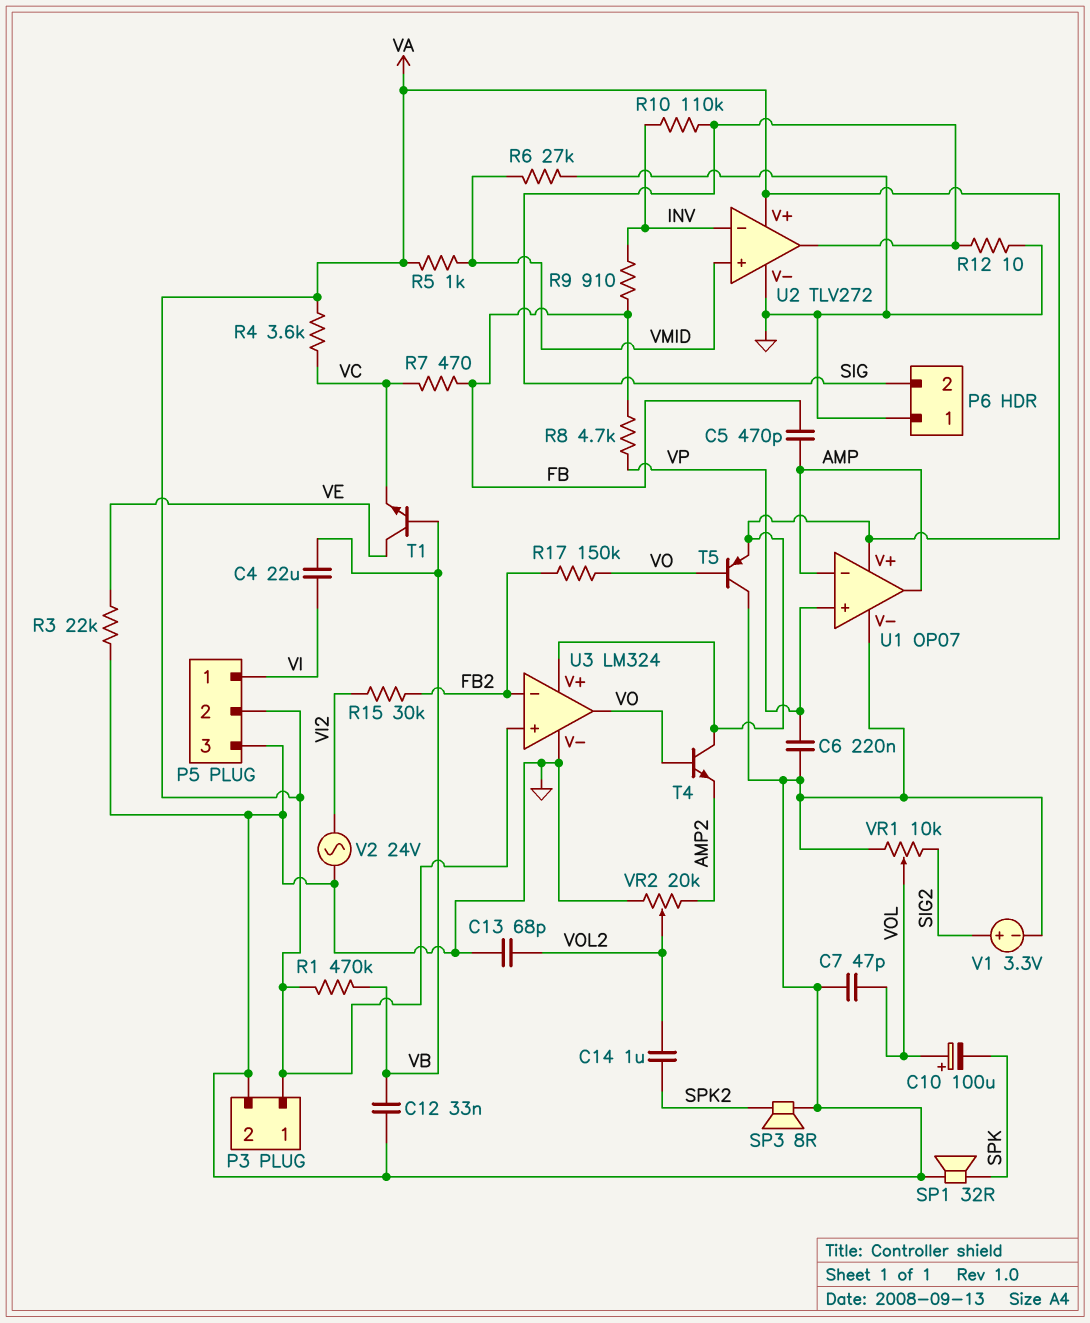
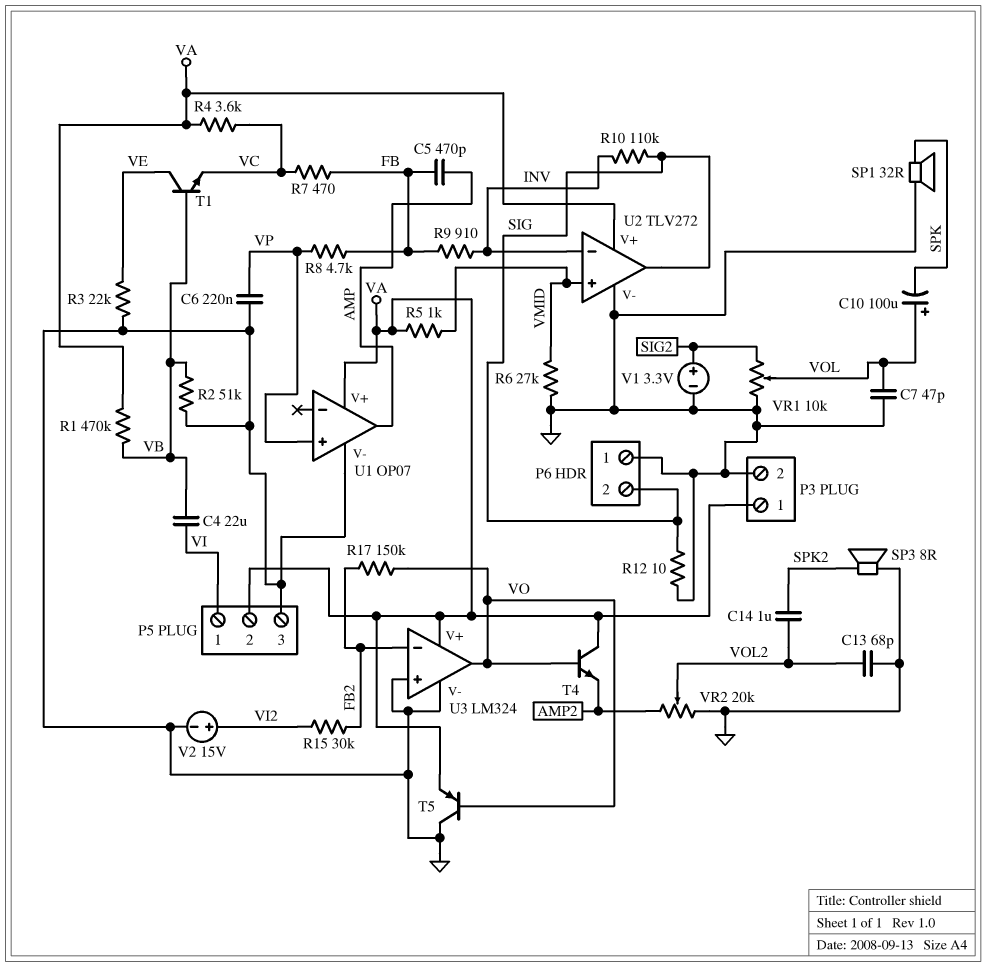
C12: 33nF (GND, VB) -> none
R2: none -> 51k (GND, VB)
U1 pin in-: AMP -> none
U3 pin in+: VA -> GND
V2: AC 24V (GND, VI2) -> 15V (plus VI2, minus GND)

